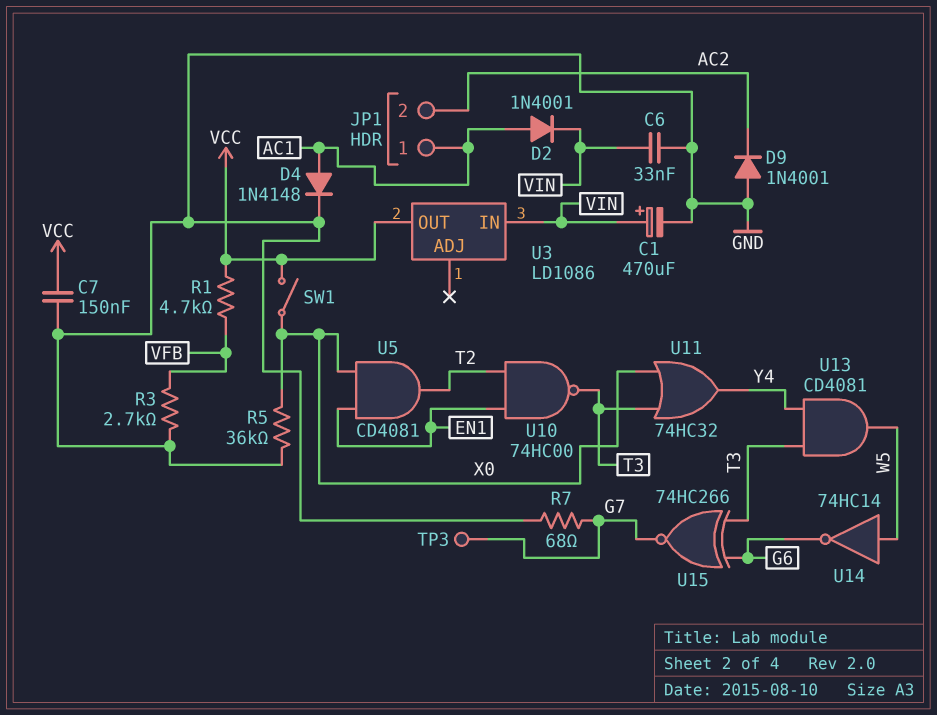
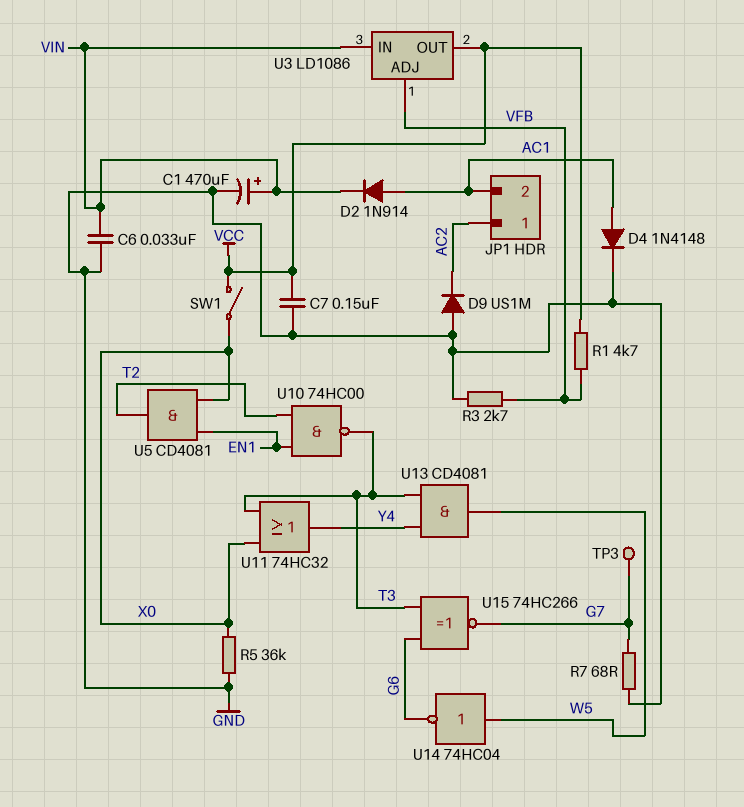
D2: diode 1N4001 (A AC1, K VIN) -> diode 1N914 (A AC1, K VIN)
D9: diode 1N4001 (A GND, K AC2) -> diode US1M (A GND, K AC2)
JP1 pin 1: AC1 -> AC2
JP1 pin 2: AC2 -> AC1
U3 pin ADJ: none -> VFB
U14: NOT 74HC14 (in W5, out G6) -> NOT 74HC04 (in W5, out G6)

